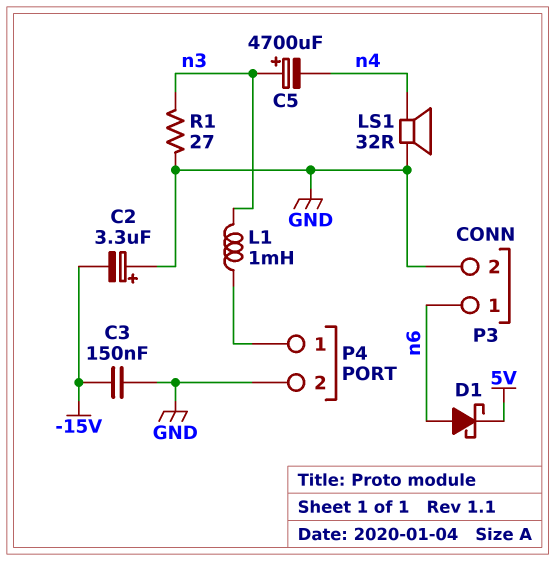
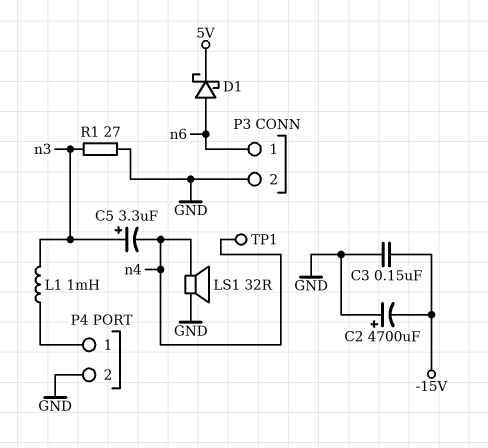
C2: 3.3uF (plus GND, minus -15V) -> 4700uF (plus GND, minus -15V)
C5: 4700uF (plus n3, minus n4) -> 3.3uF (plus n3, minus n4)
TP1: none -> test point (n4)

